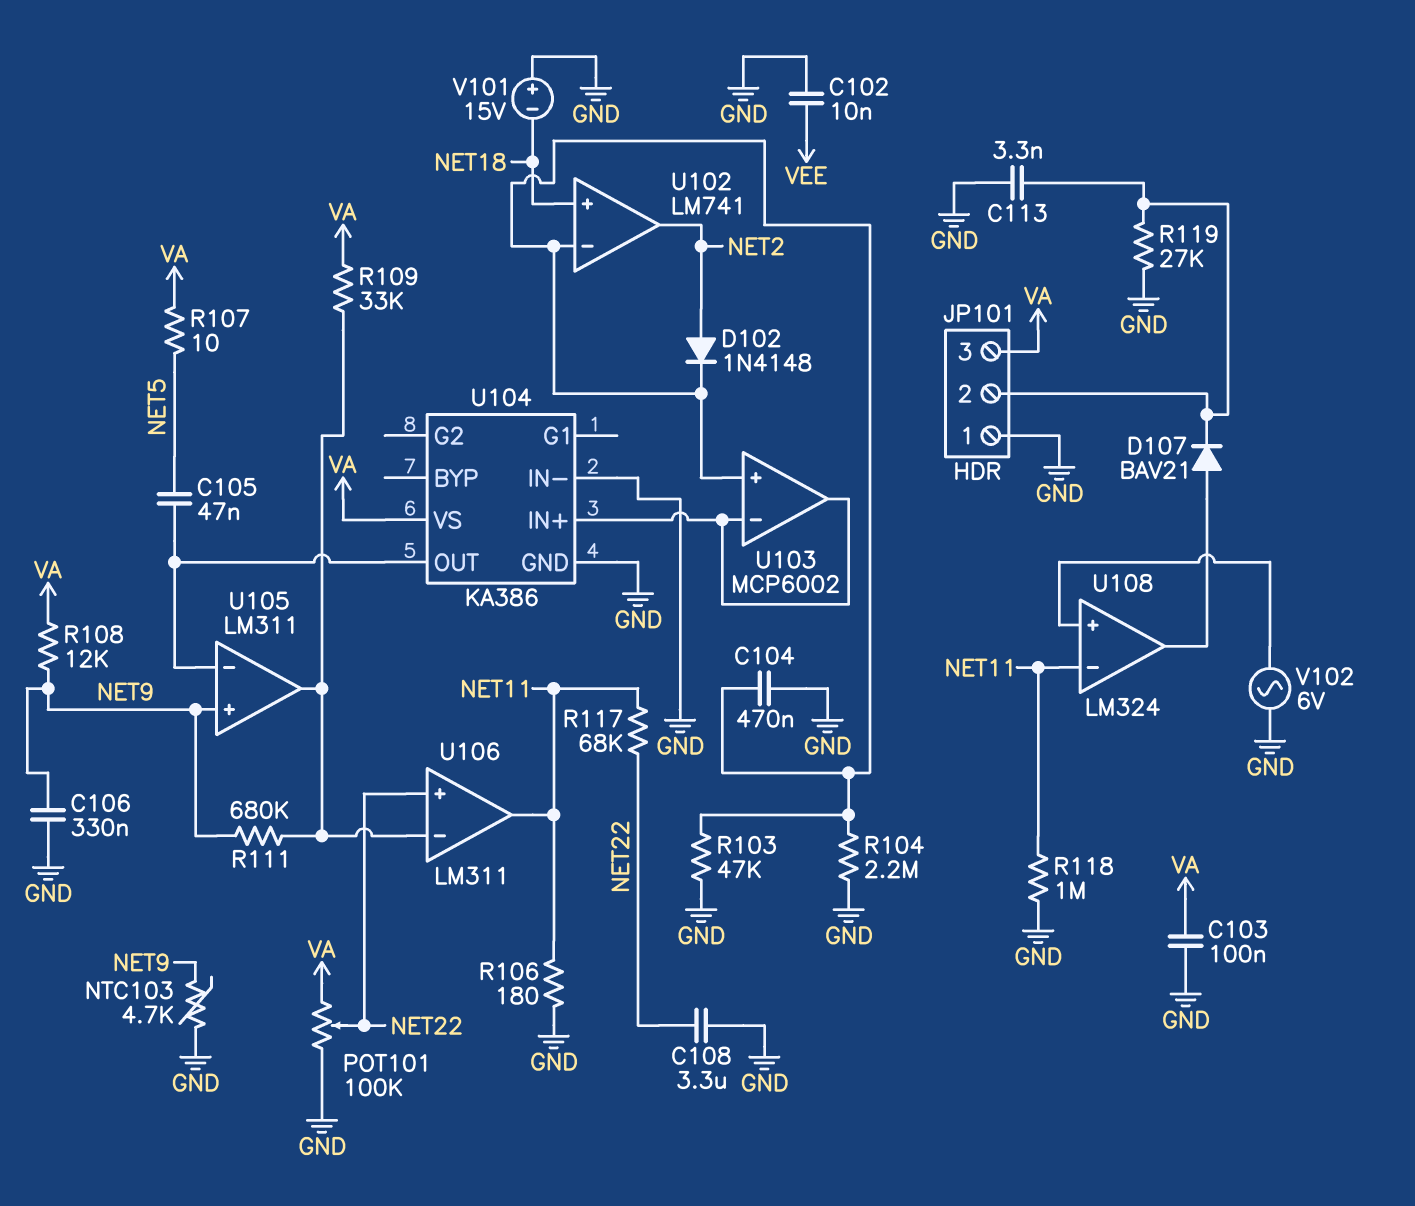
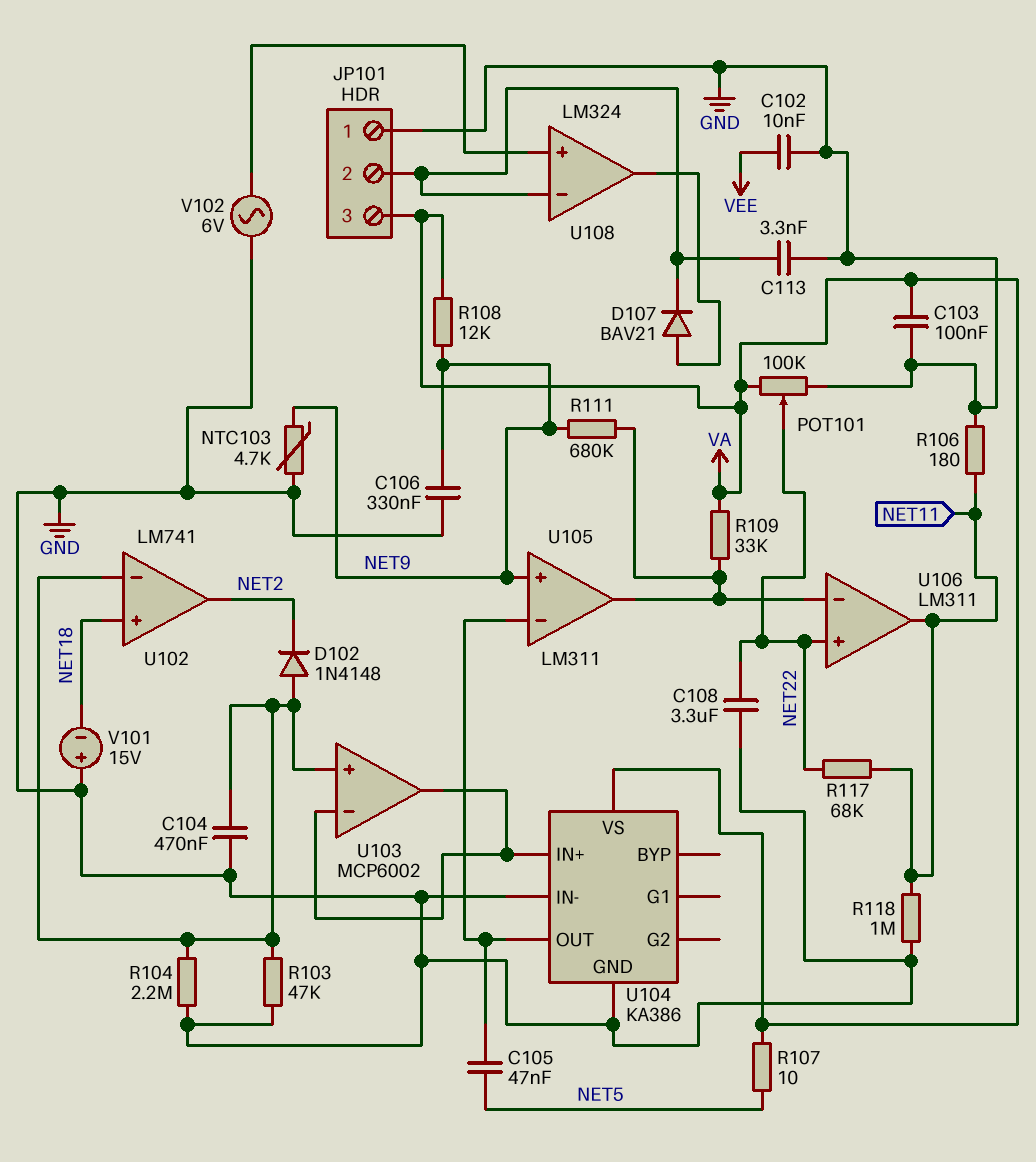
D102: diode 1N4148 (A NET2, K U102/in-) -> diode 1N4148 (A U102/in-, K NET2)
R119: 27k (GND, JP101/2) -> none
U108 pin in-: NET11 -> JP101/2

